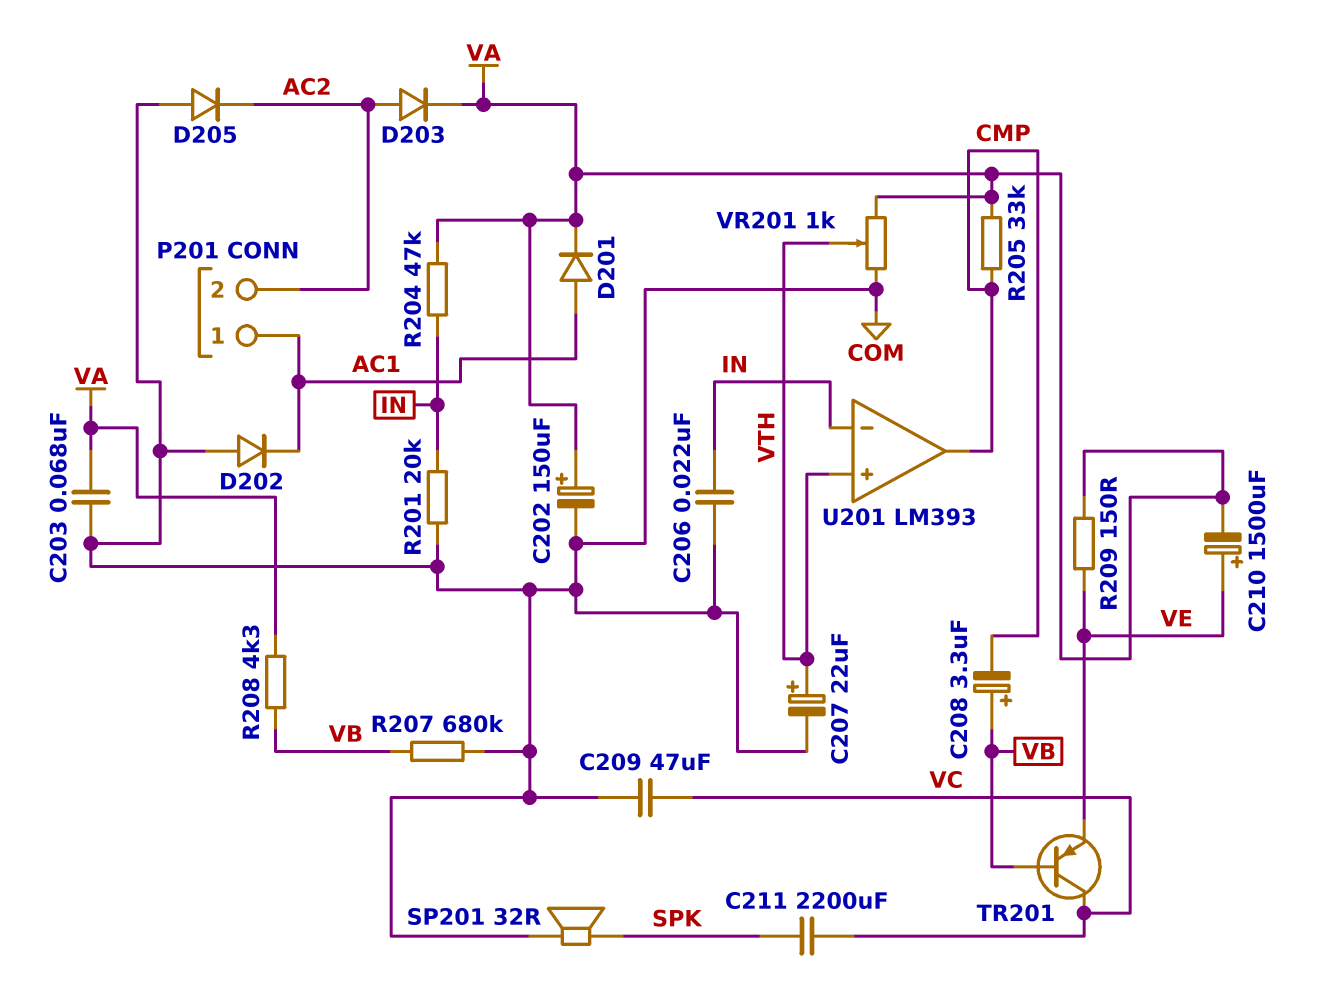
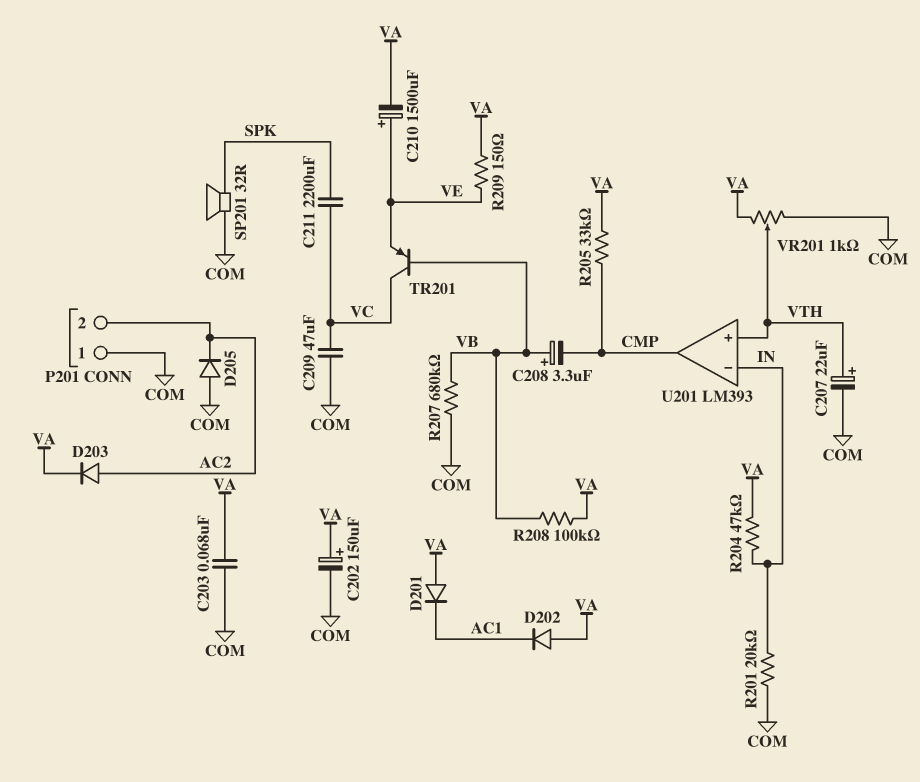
C206: 22nF (COM, IN) -> none
D201: diode (A AC1, K VA) -> diode (A VA, K AC1)
D202: diode (A COM, K AC1) -> diode (A VA, K AC1)
P201 pin 1: AC1 -> COM
R208: 4.3k (VA, VB) -> 100k (VA, VB)

